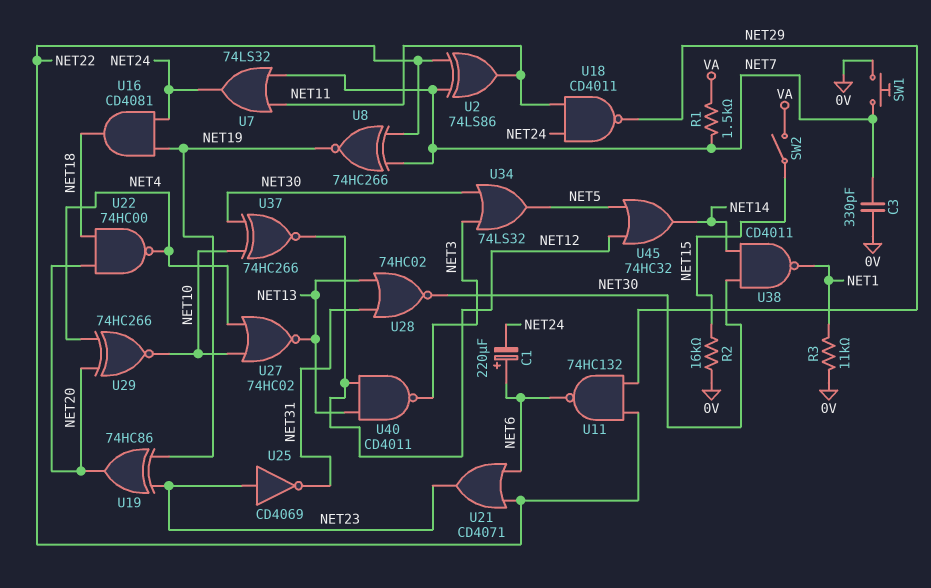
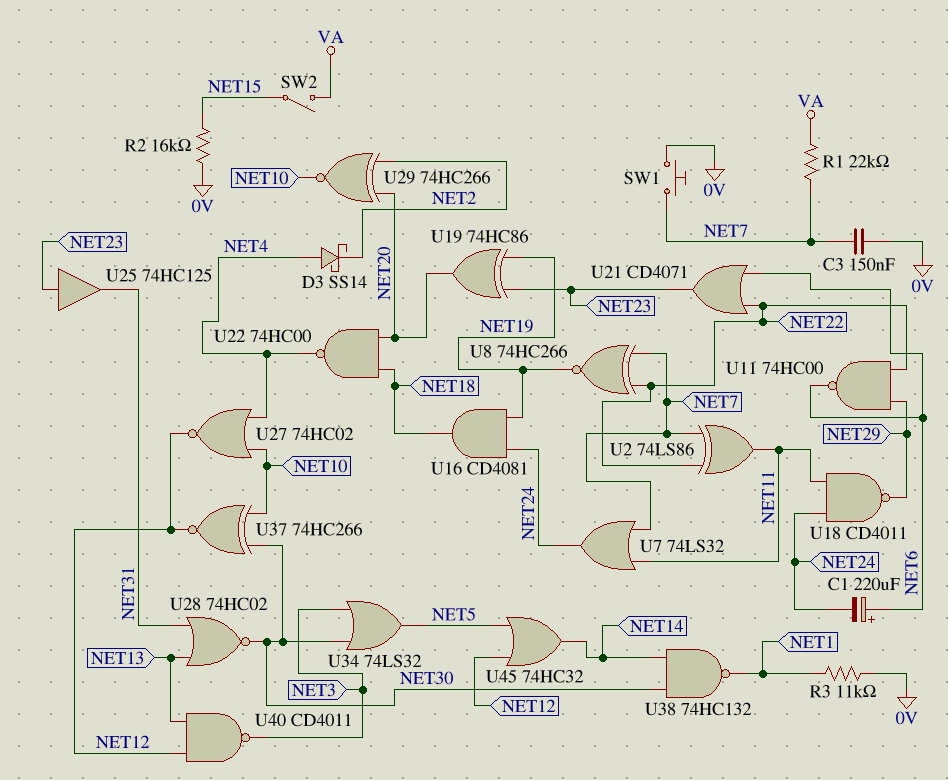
C3: 330pF (0V, NET7) -> 150nF (0V, NET7)
D3: none -> schottky SS14 (A NET4, K NET2)
R1: 1.5k (NET7, VA) -> 22k (NET7, VA)
U11: NAND 74HC132 (in NET22, in NET29, out NET6) -> NAND 74HC00 (in NET22, in NET29, out NET6)
U25: NOT CD4069 (in NET23, out NET31) -> buffer 74HC125 (in NET23, out NET31)
U27: NOR 74HC02 (in NET4, in NET10, out NET13) -> NOR 74HC02 (in NET4, in NET10, out NET12)
U29: XNOR 74HC266 (in NET4, in NET20, out NET10) -> XNOR 74HC266 (in NET2, in NET20, out NET10)
U38: NAND CD4011 (in NET14, in NET30, out NET1) -> NAND 74HC132 (in NET14, in NET30, out NET1)

